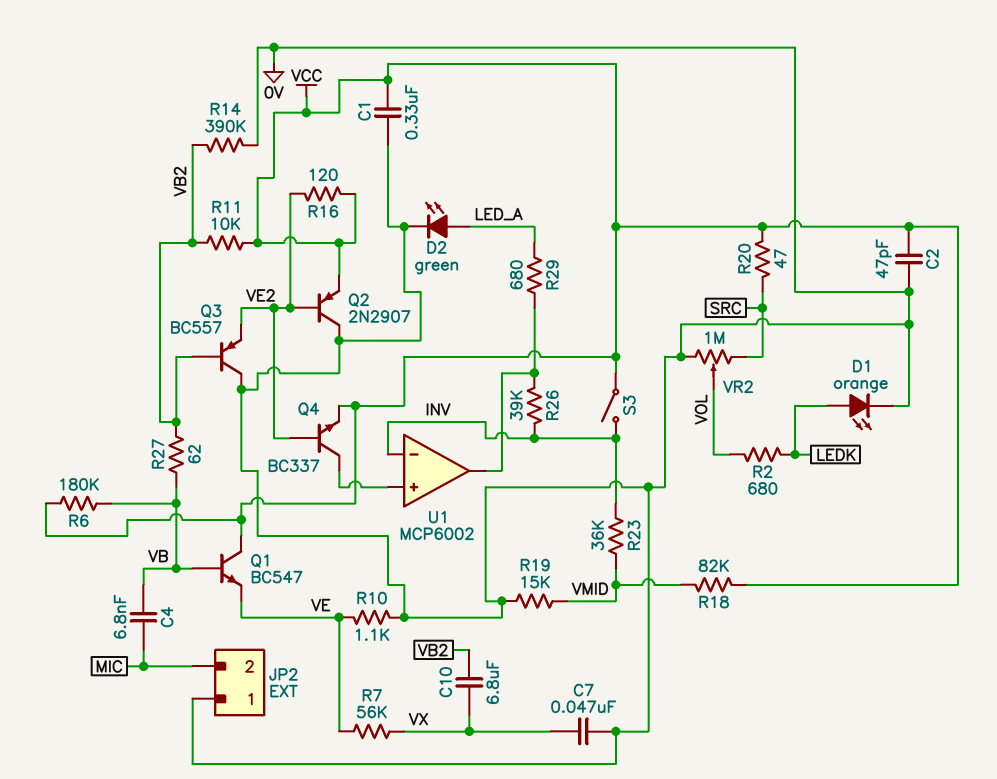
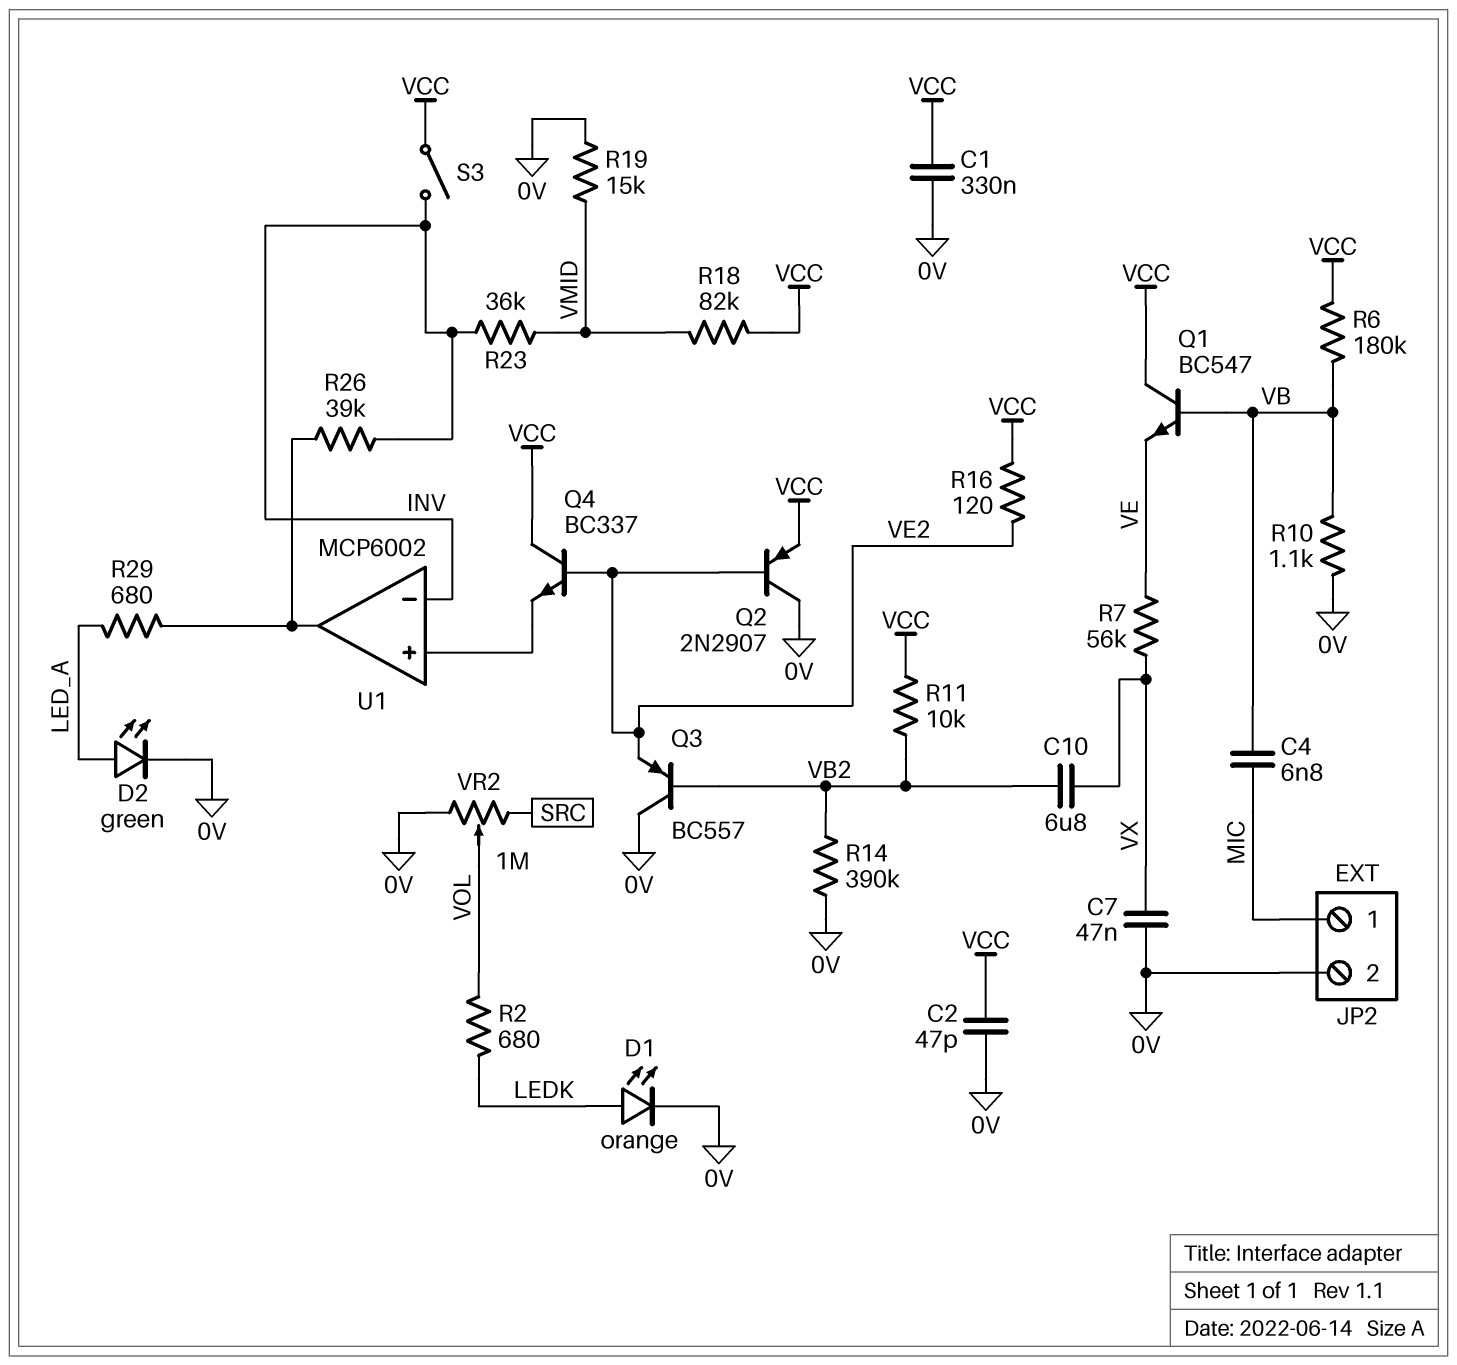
JP2 pin 1: 0V -> MIC
JP2 pin 2: MIC -> 0V
Q4: NPN BC337 (B VE2, C U1/in+, E VCC) -> NPN BC337 (B VE2, C VCC, E U1/in+)
R10: 1.1k (0V, VE) -> 1.1k (0V, VB)
R20: 47 (SRC, VCC) -> none
R27: 62 (VB, VB2) -> none

